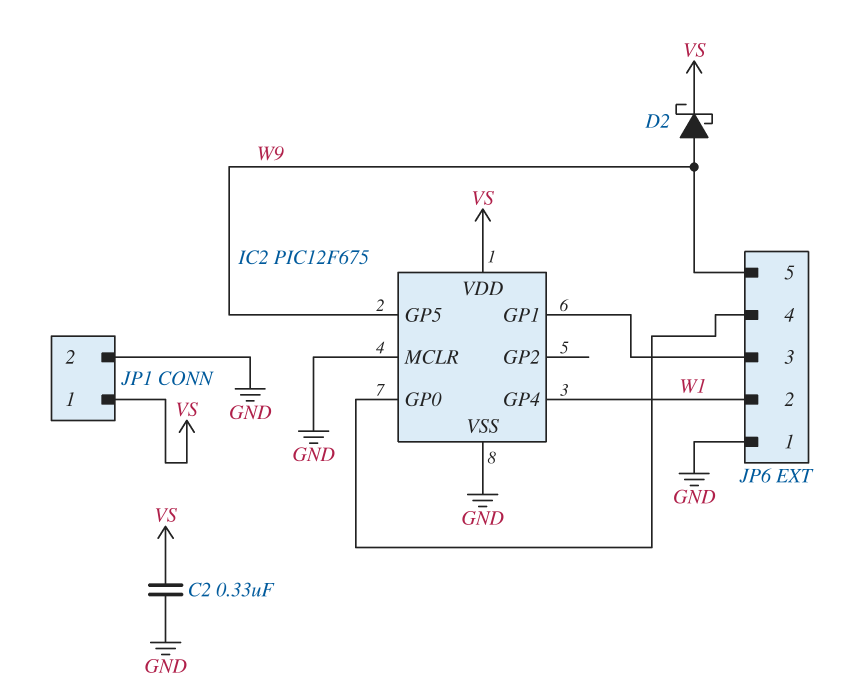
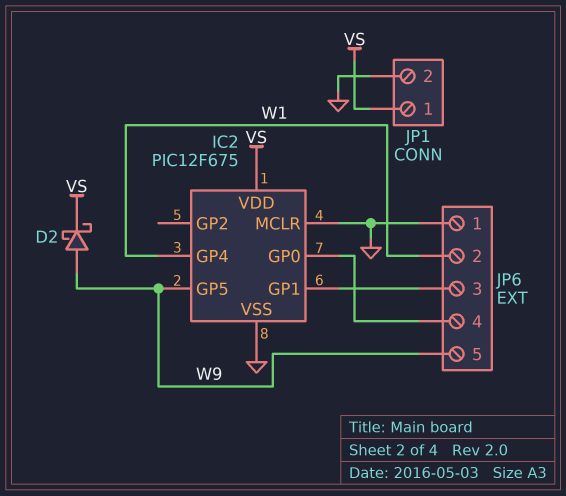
C2: 330nF (GND, VS) -> none

